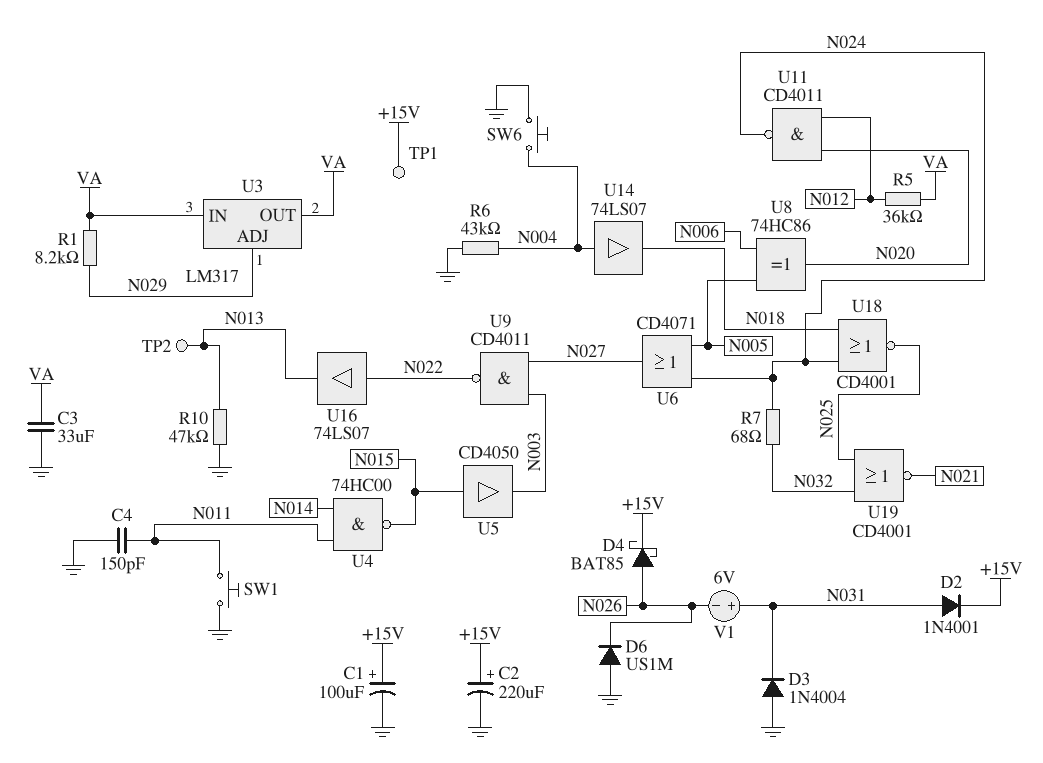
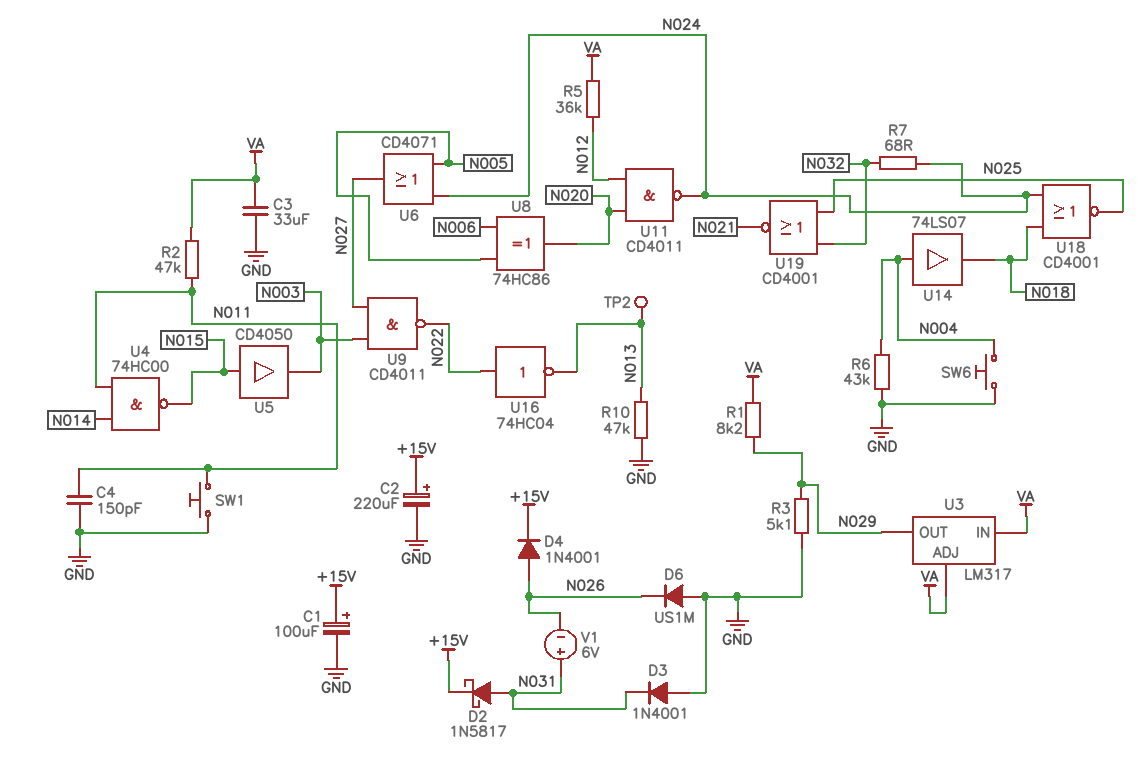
D2: diode 1N4001 (A N031, K +15V) -> schottky 1N5817 (A N031, K +15V)
D3: diode 1N4004 (A GND, K N031) -> diode 1N4001 (A GND, K N031)
D4: schottky BAT85 (A N026, K +15V) -> diode 1N4001 (A N026, K +15V)
R2: none -> 47k (N011, VA)
R3: none -> 5.1k (GND, N029)
TP1: test point (+15V) -> none
U3 pin ADJ: N029 -> VA
U3 pin OUT: VA -> N029
U16: buffer 74LS07 (in N022, out N013) -> NOT 74HC04 (in N022, out N013)

